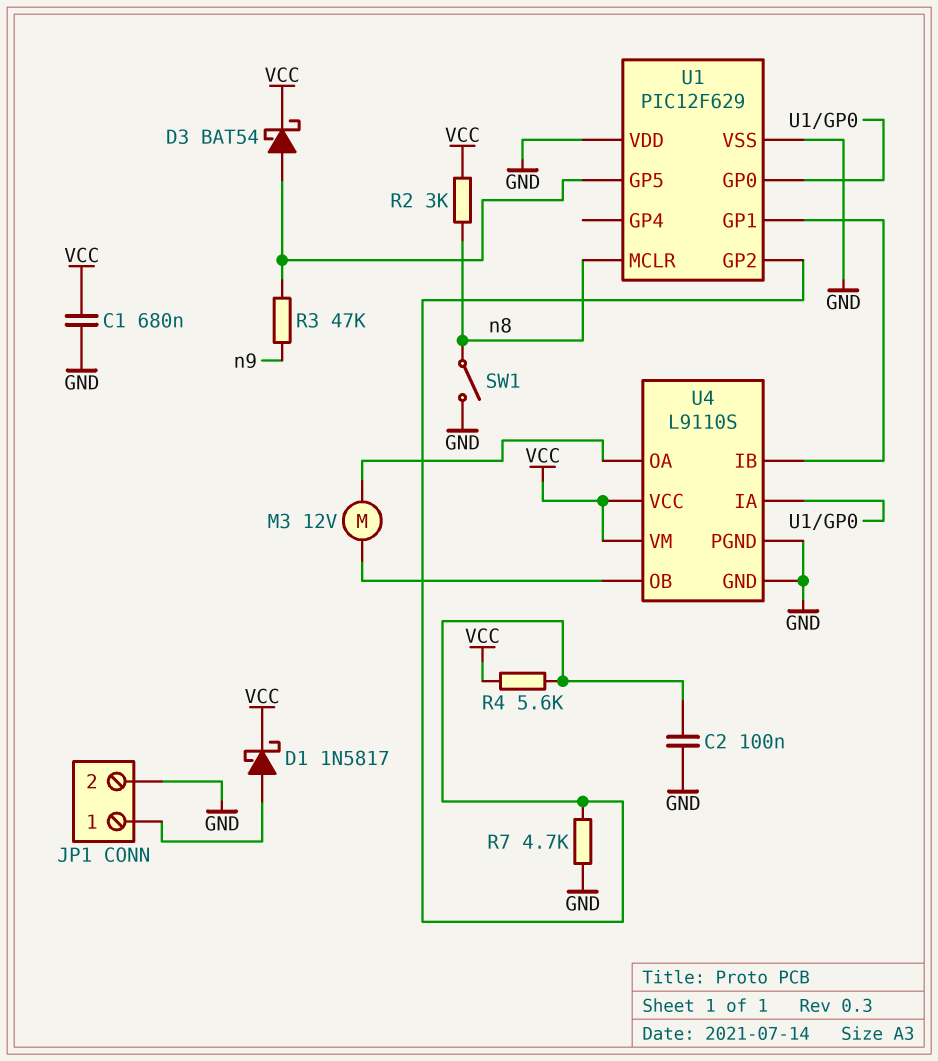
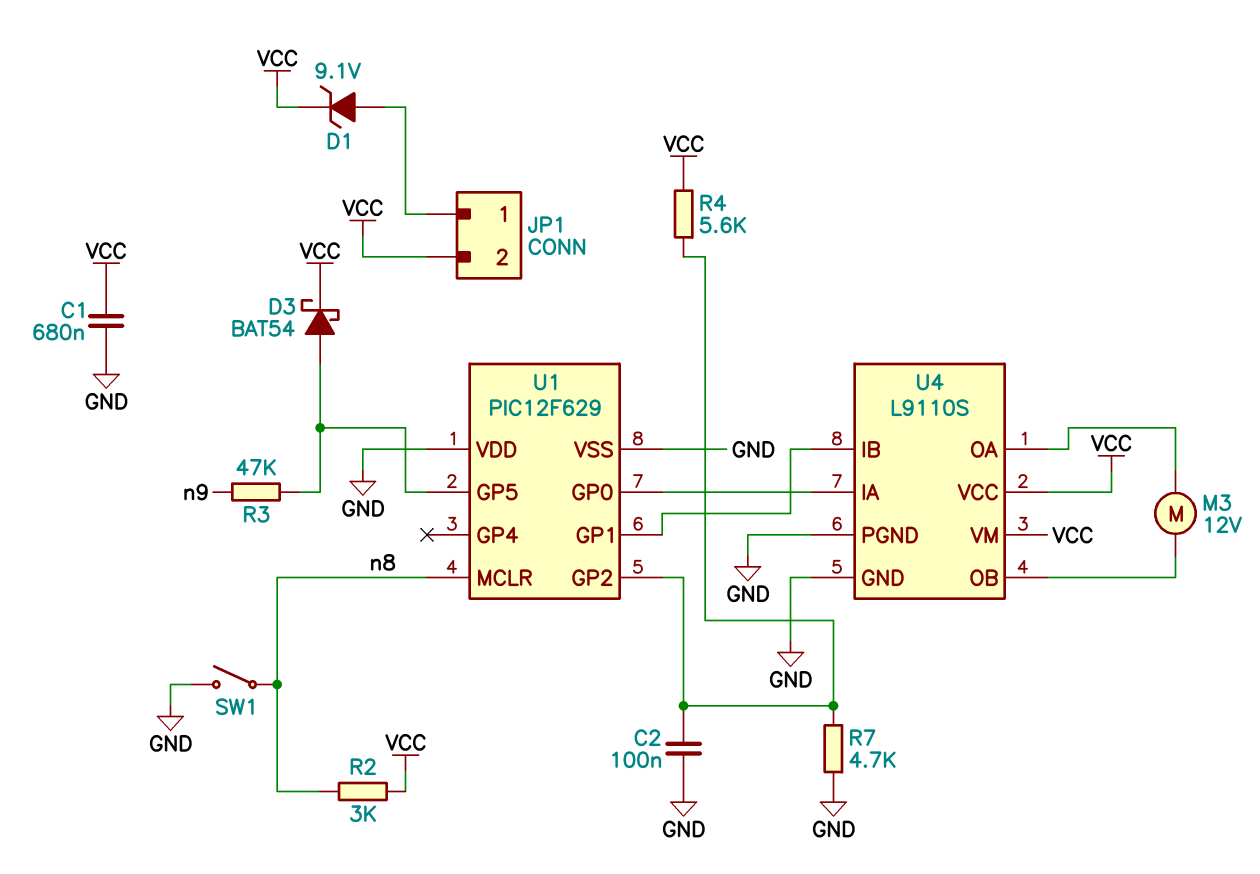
D1: schottky 1N5817 (A JP1/1, K VCC) -> zener 9.1V (A JP1/1, K VCC)
JP1 pin 2: GND -> VCC

